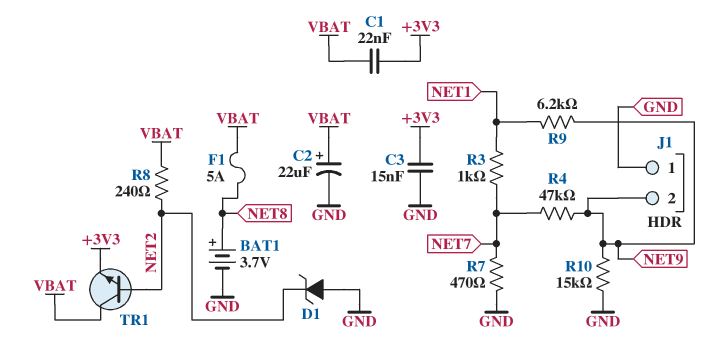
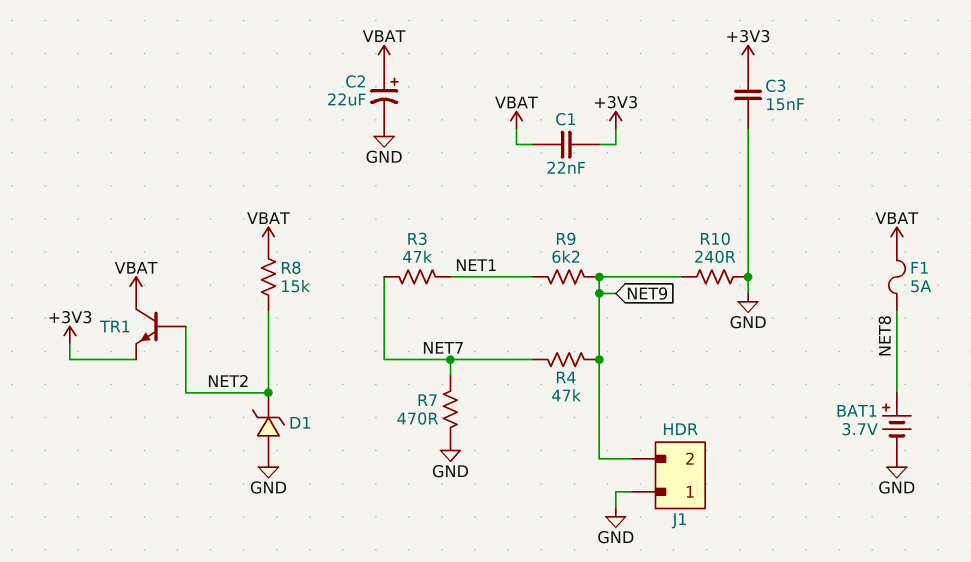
R3: 1k (NET1, NET7) -> 47k (NET1, NET7)
R8: 240 (NET2, VBAT) -> 15k (NET2, VBAT)
R10: 15k (GND, NET9) -> 240 (GND, NET9)

